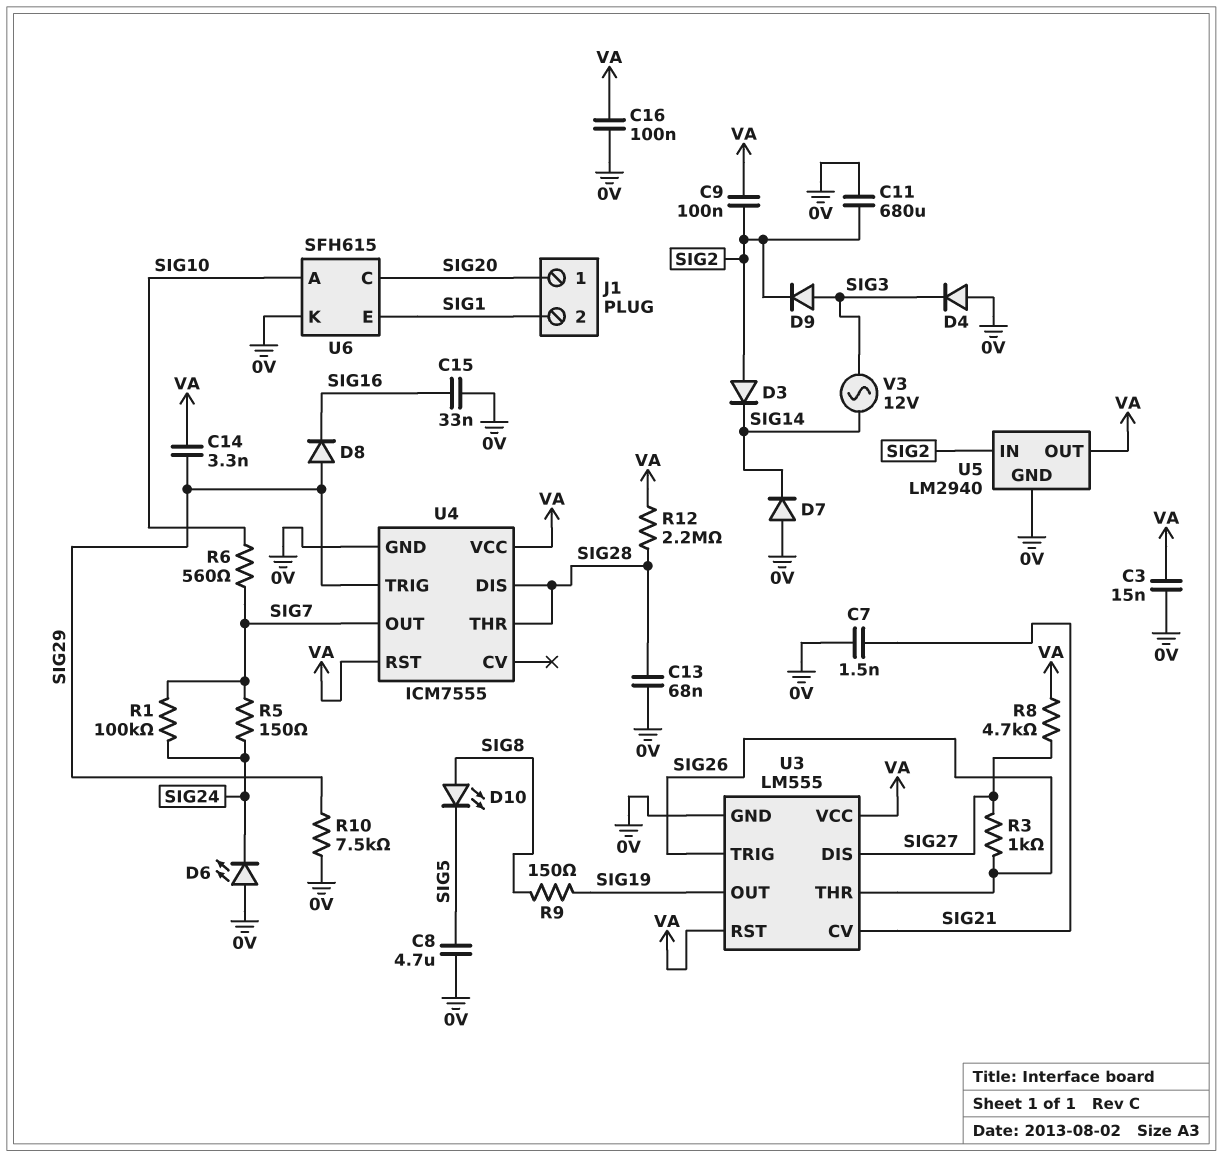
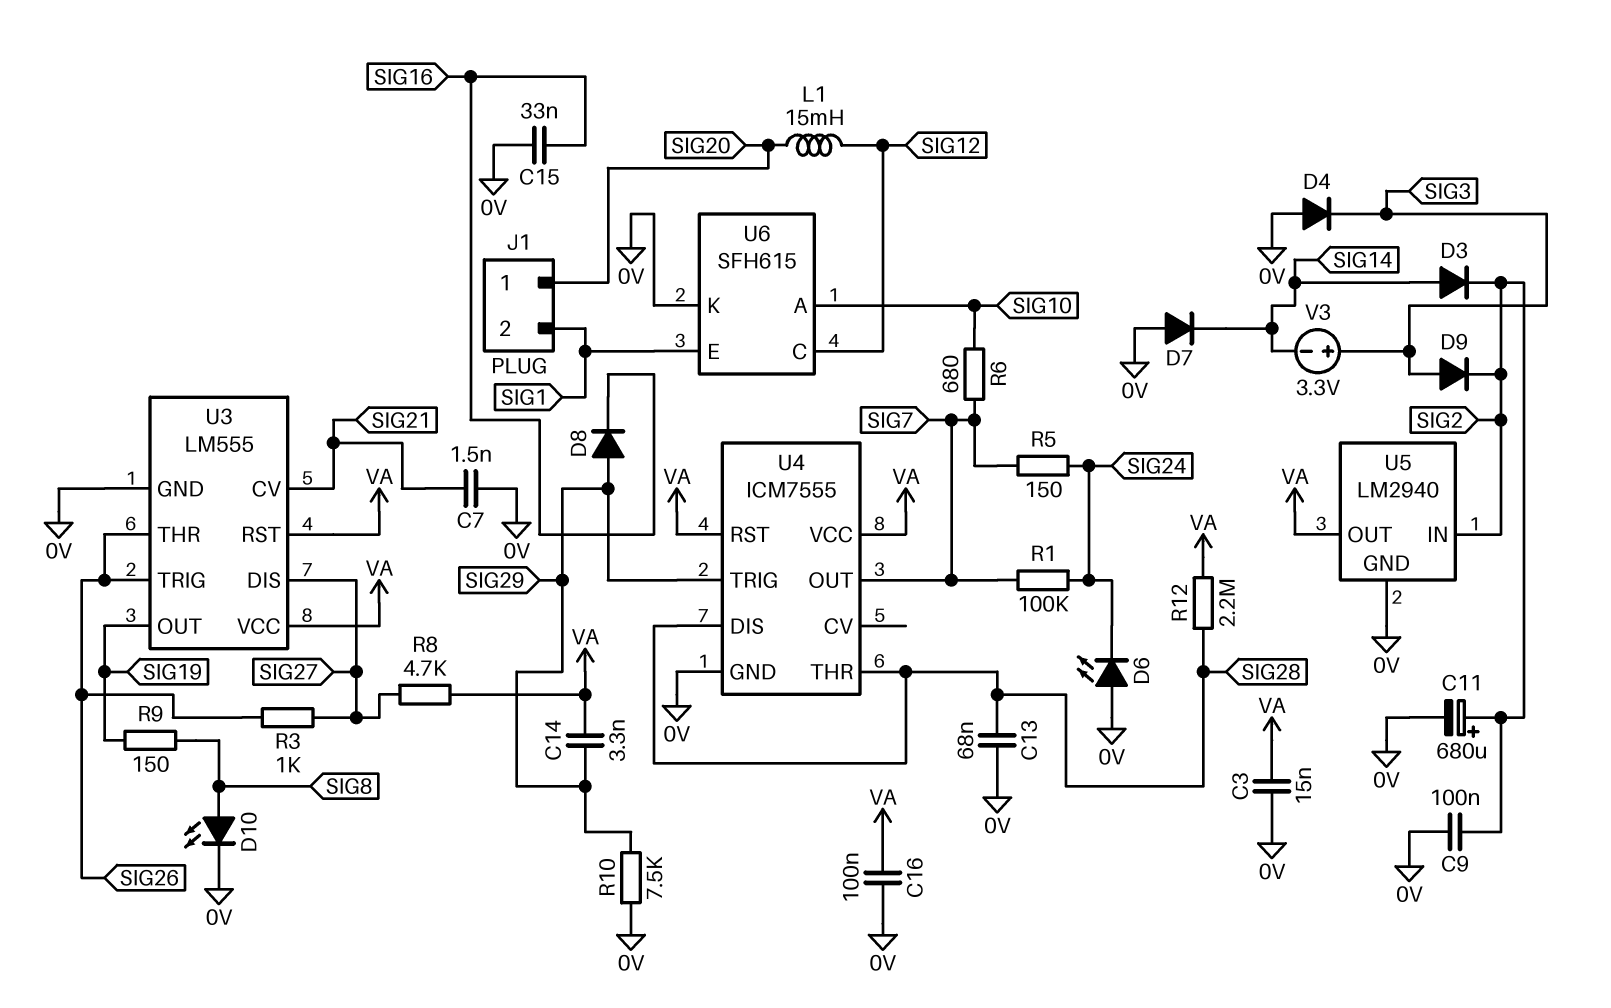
C8: 4.7uF (0V, SIG5) -> none
C9: 100nF (SIG2, VA) -> 100nF (0V, SIG2)
C11: 680uF (0V, SIG2) -> 680uF (plus SIG2, minus 0V)
D3: diode (A SIG2, K SIG14) -> diode (A SIG14, K SIG2)
D10: LED (A SIG8, K SIG5) -> LED (A SIG8, K 0V)
L1: none -> 15mH (SIG12, SIG20)
R6: 560 (SIG7, SIG10) -> 680 (SIG7, SIG10)
U6 pin C: SIG20 -> SIG12
V3: AC 12V (SIG3, SIG14) -> 3.3V (plus SIG3, minus SIG14)

